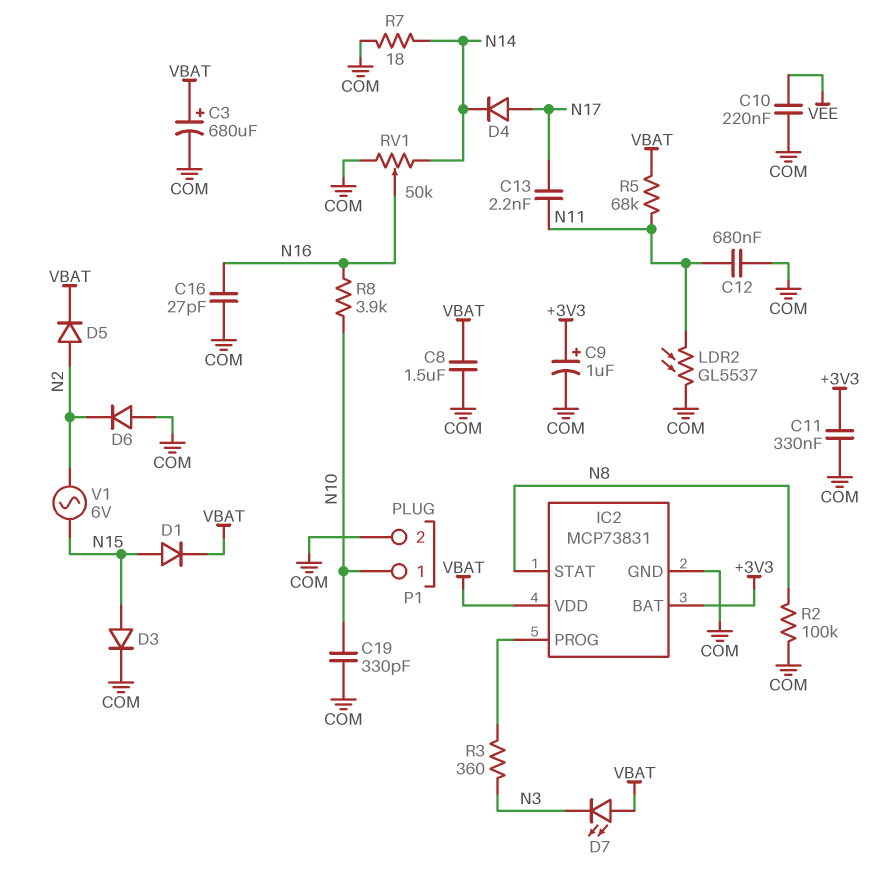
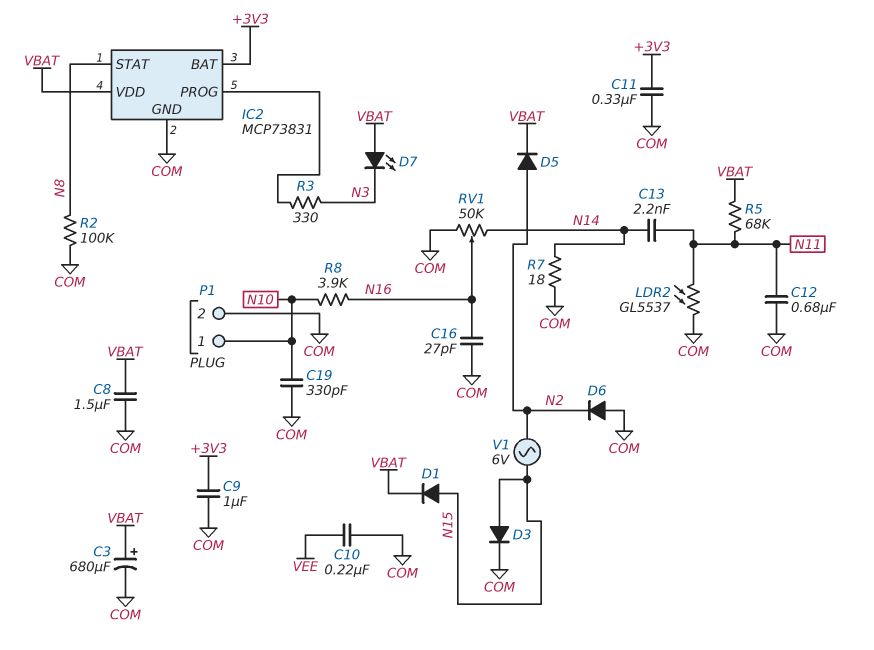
C9: 1uF (plus +3V3, minus COM) -> 1uF (+3V3, COM)
C13: 2.2nF (N11, N17) -> 2.2nF (N11, N14)
D4: diode (A N17, K N14) -> none
R3: 360 (IC2/PROG, N3) -> 330 (IC2/PROG, N3)

